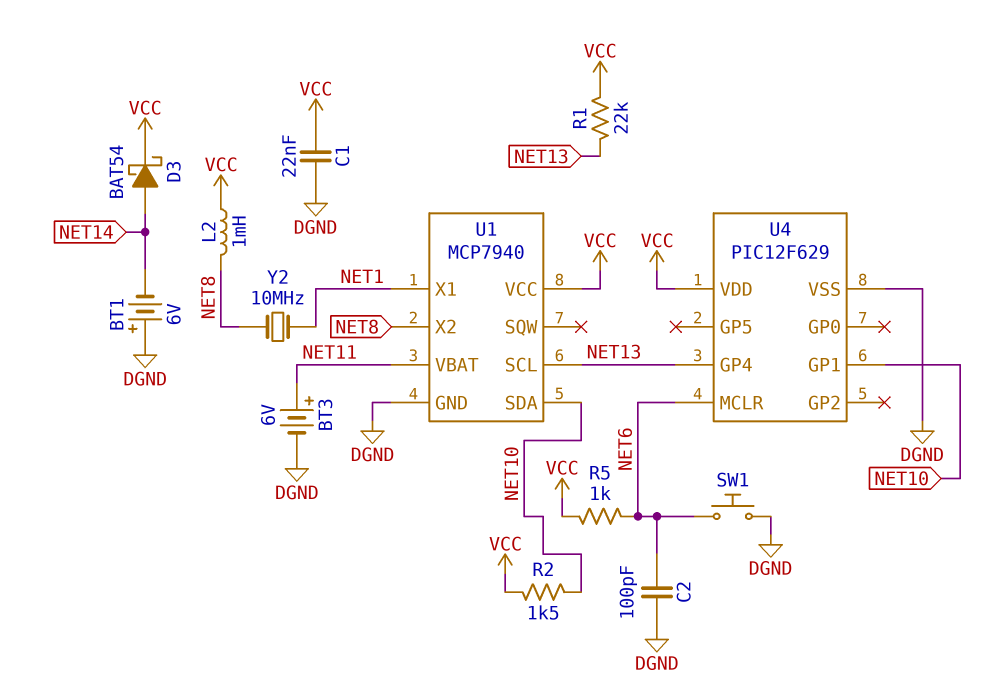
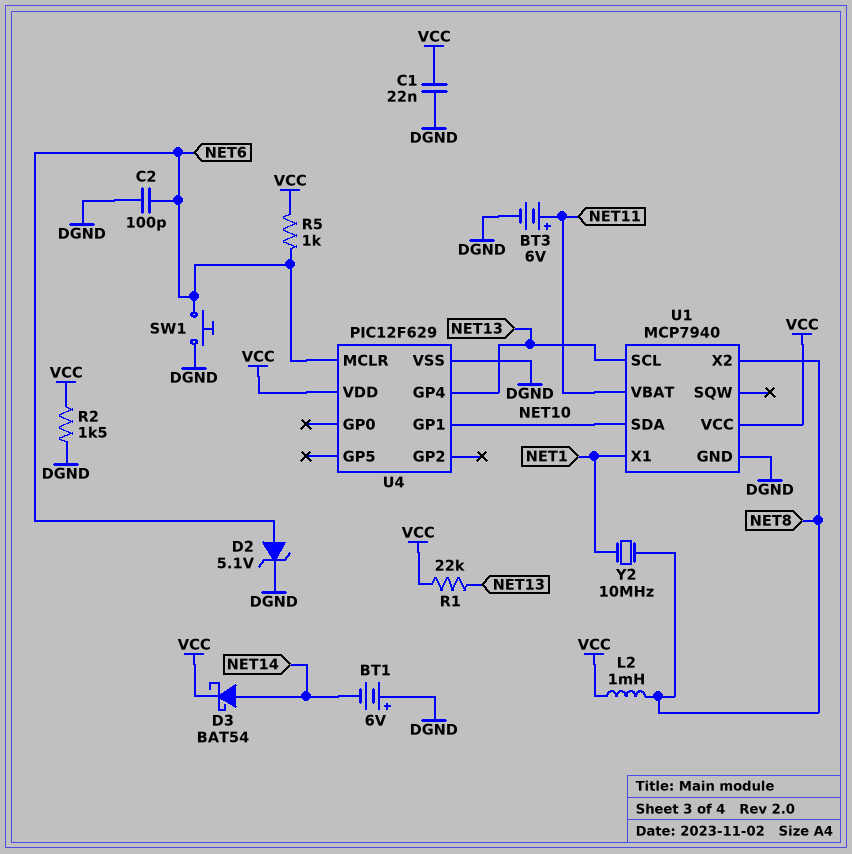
D2: none -> zener 5.1V (A NET6, K DGND)
R2: 1.5k (NET10, VCC) -> 1.5k (DGND, VCC)

